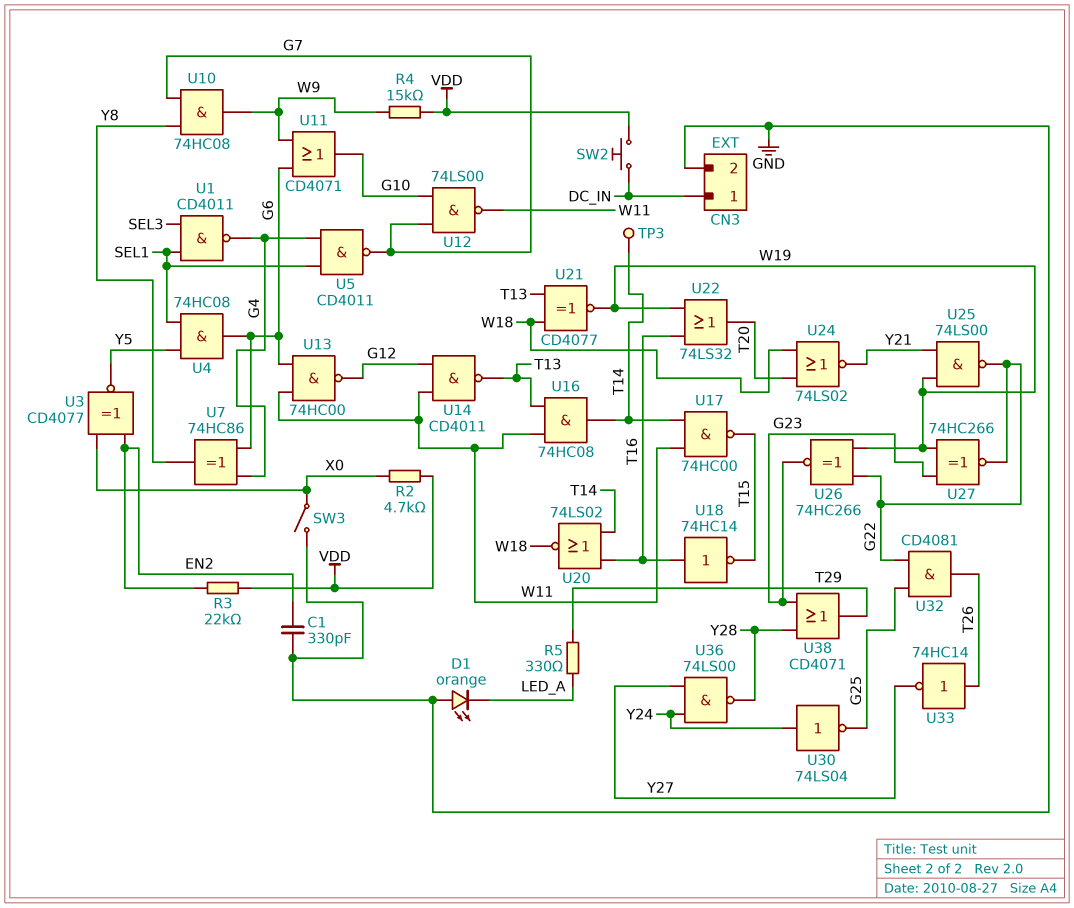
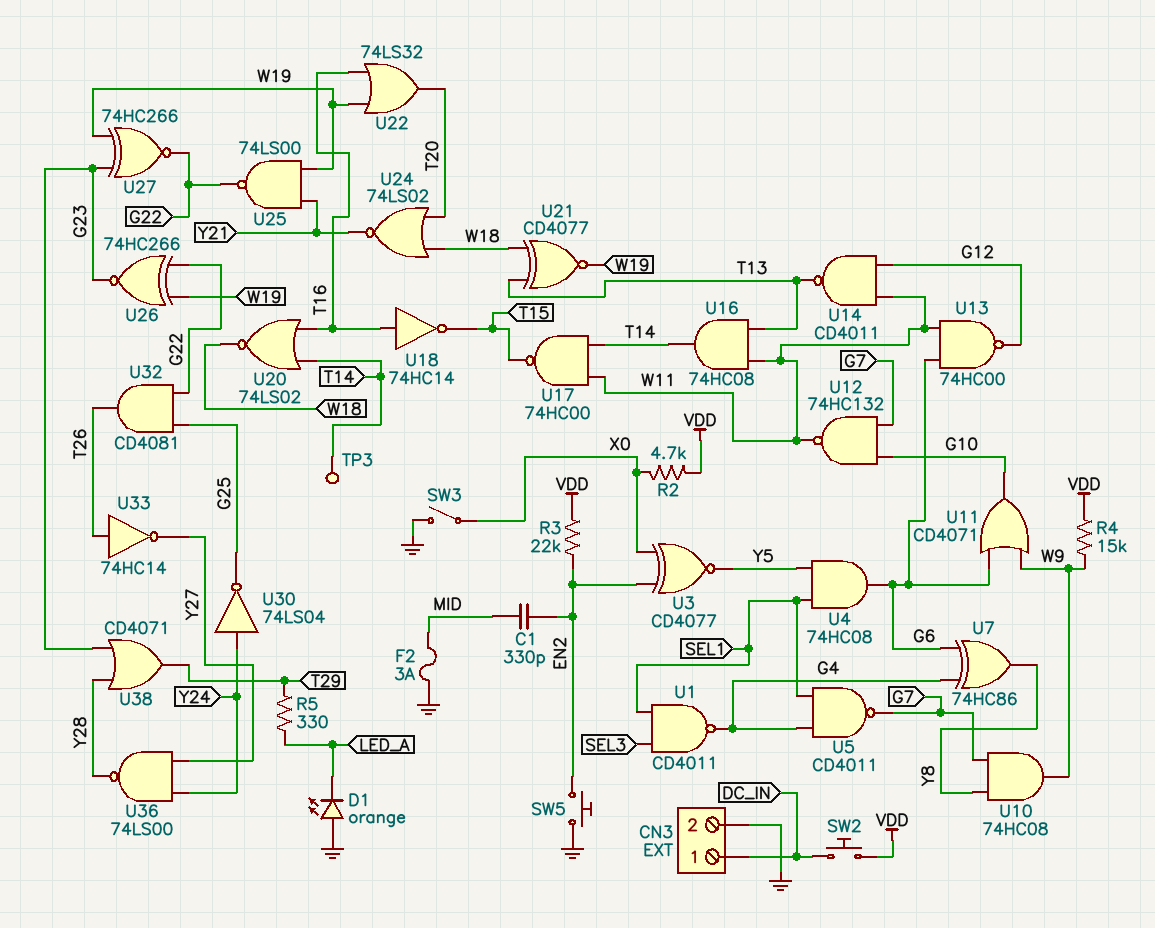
C1: 330pF (EN2, GND) -> 330pF (EN2, MID)
F2: none -> 3A (GND, MID)
SW5: none -> button (EN2, GND)
U12: NAND 74LS00 (in G7, in G10, out W11) -> NAND 74HC132 (in G7, in G10, out W11)

